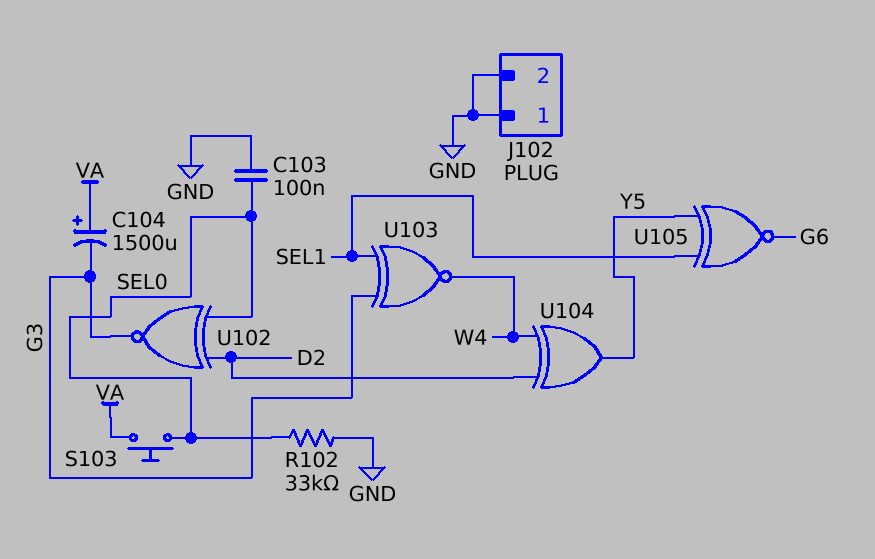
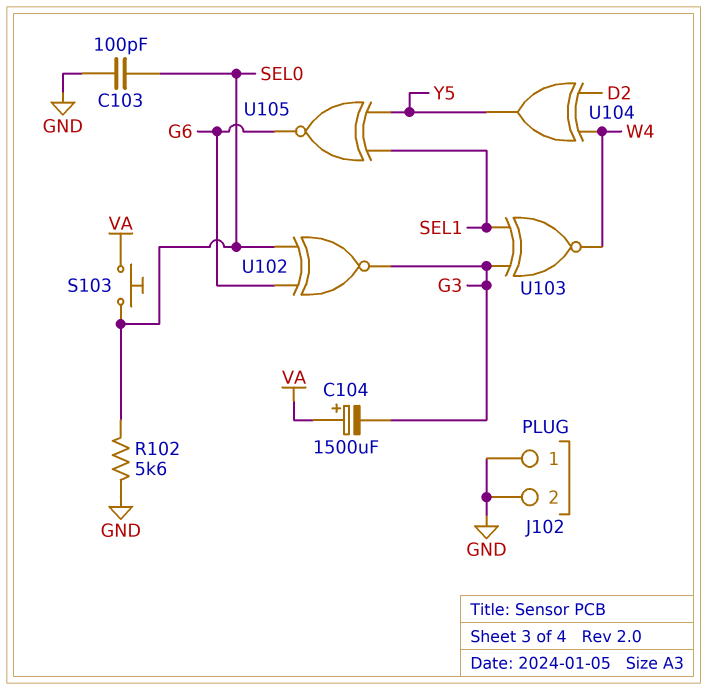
C103: 100nF (GND, SEL0) -> 100pF (GND, SEL0)
R102: 33k (GND, SEL0) -> 5.6k (GND, SEL0)
U102: XNOR (in D2, in SEL0, out G3) -> XNOR (in G6, in SEL0, out G3)

